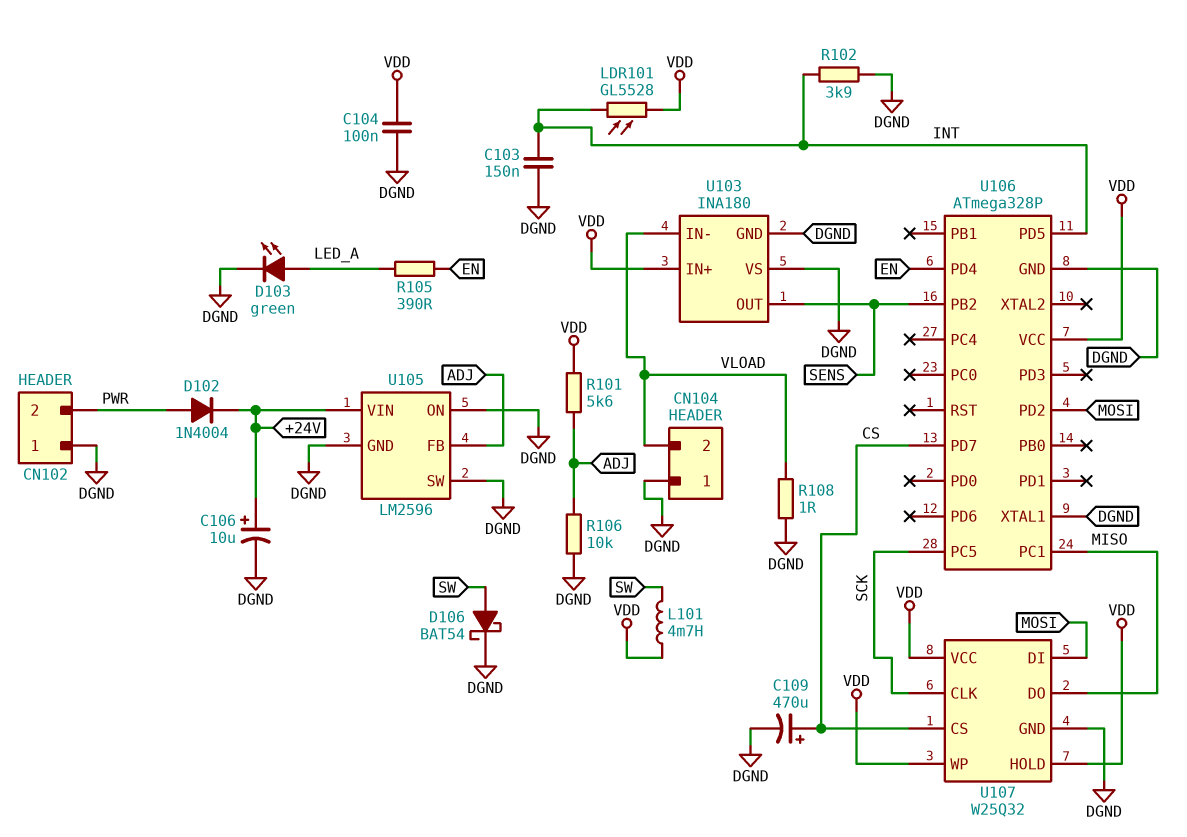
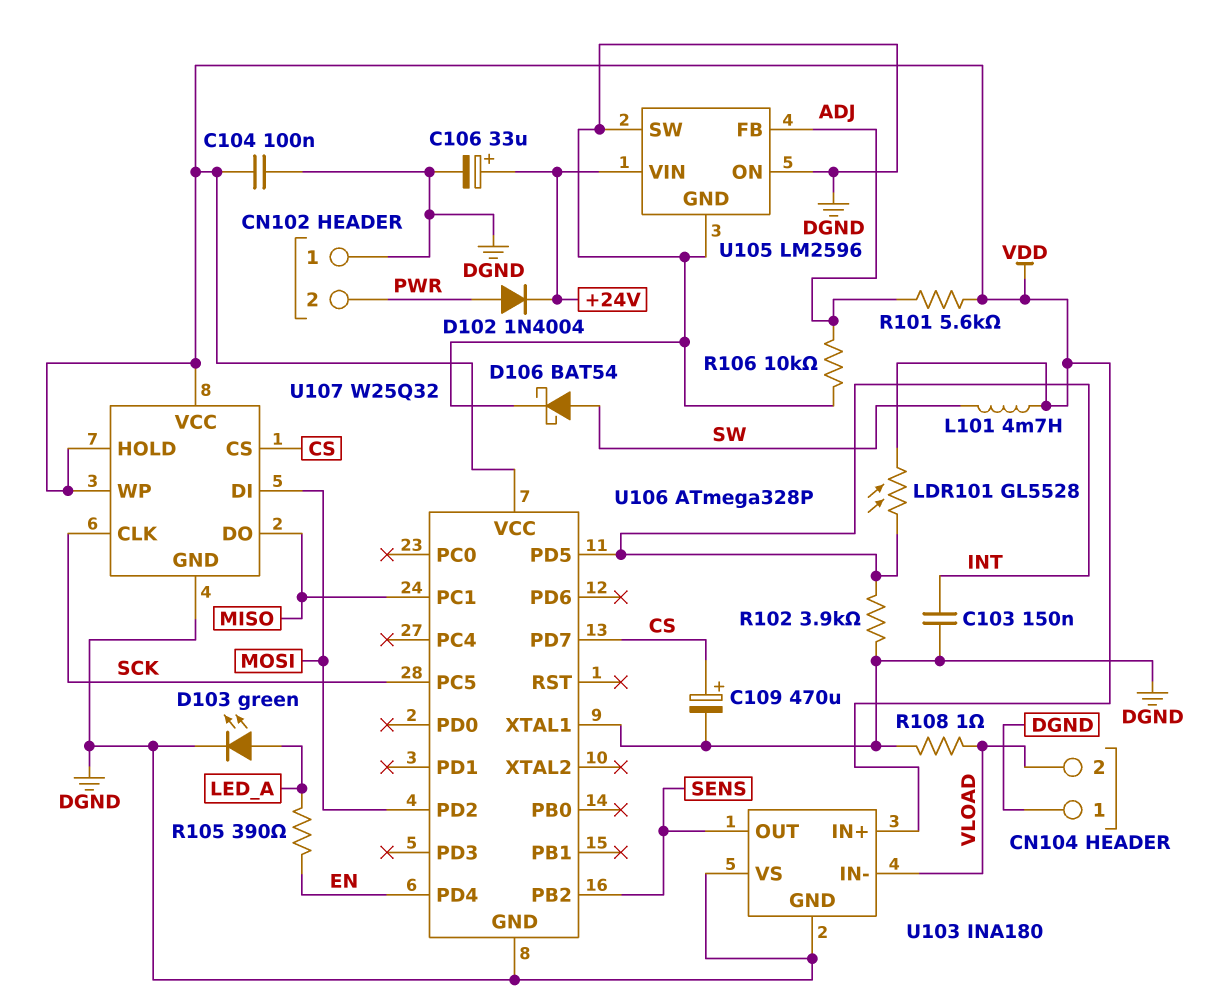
C106: 10uF (plus +24V, minus DGND) -> 33uF (plus +24V, minus DGND)

